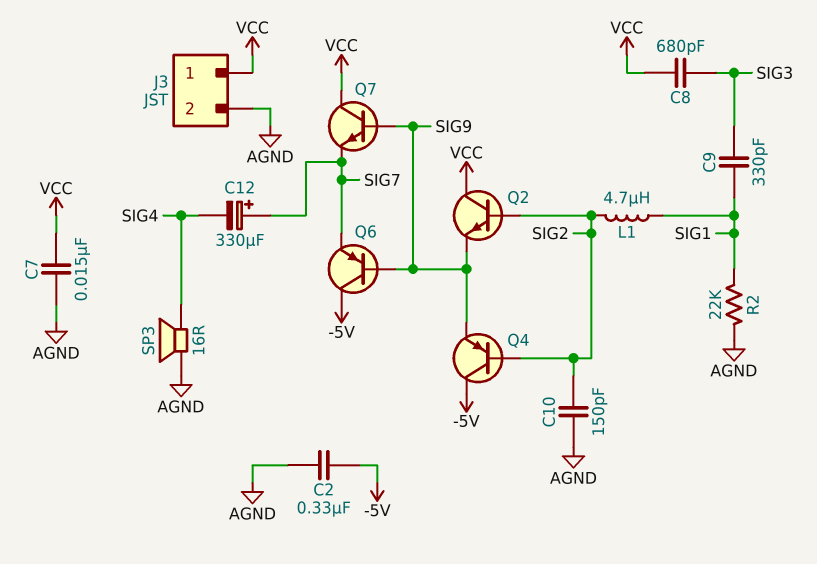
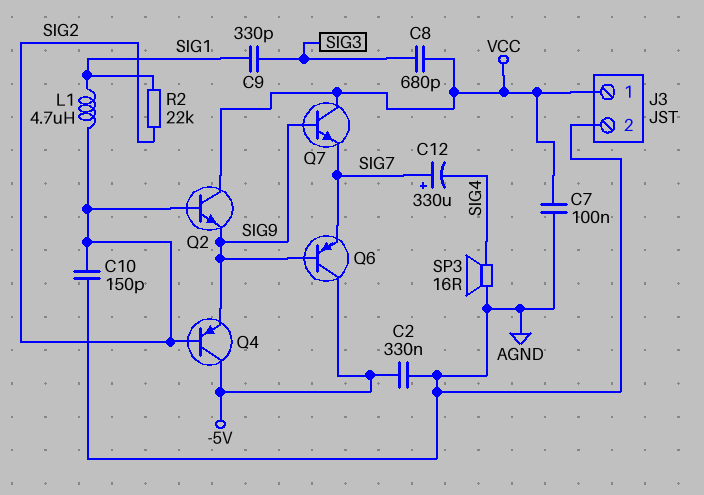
C7: 15nF (AGND, VCC) -> 100nF (AGND, VCC)
R2: 22k (AGND, SIG1) -> 22k (SIG1, SIG2)

